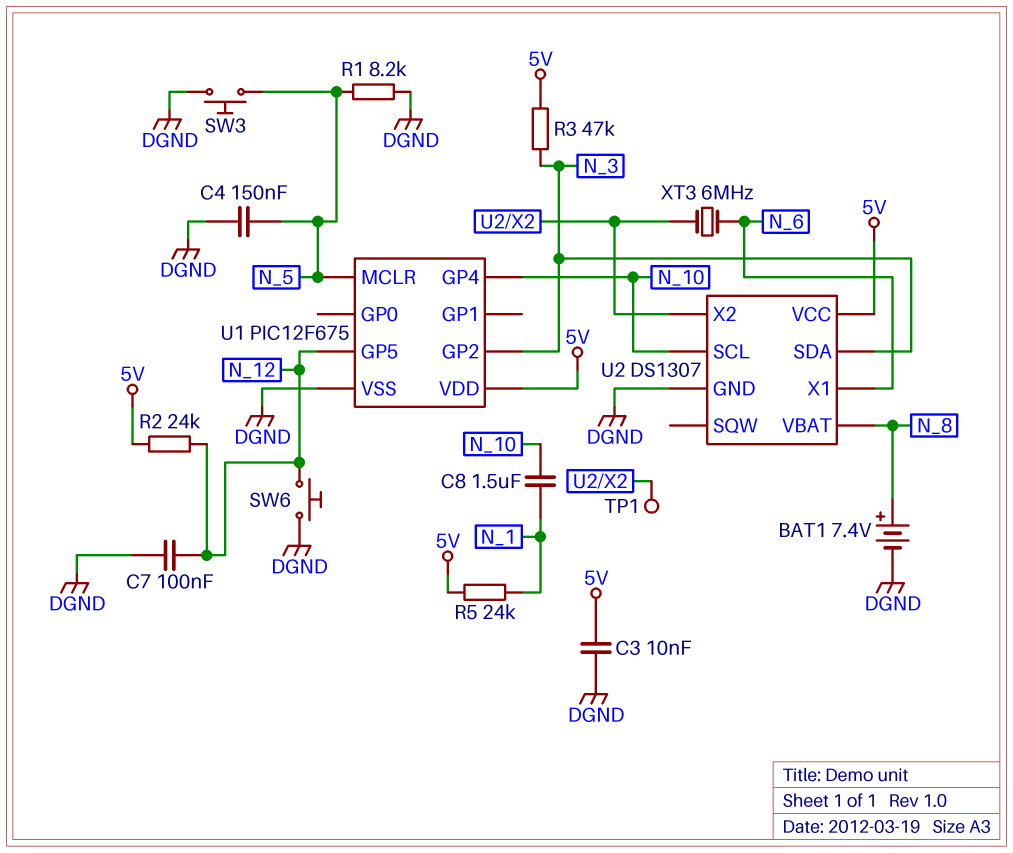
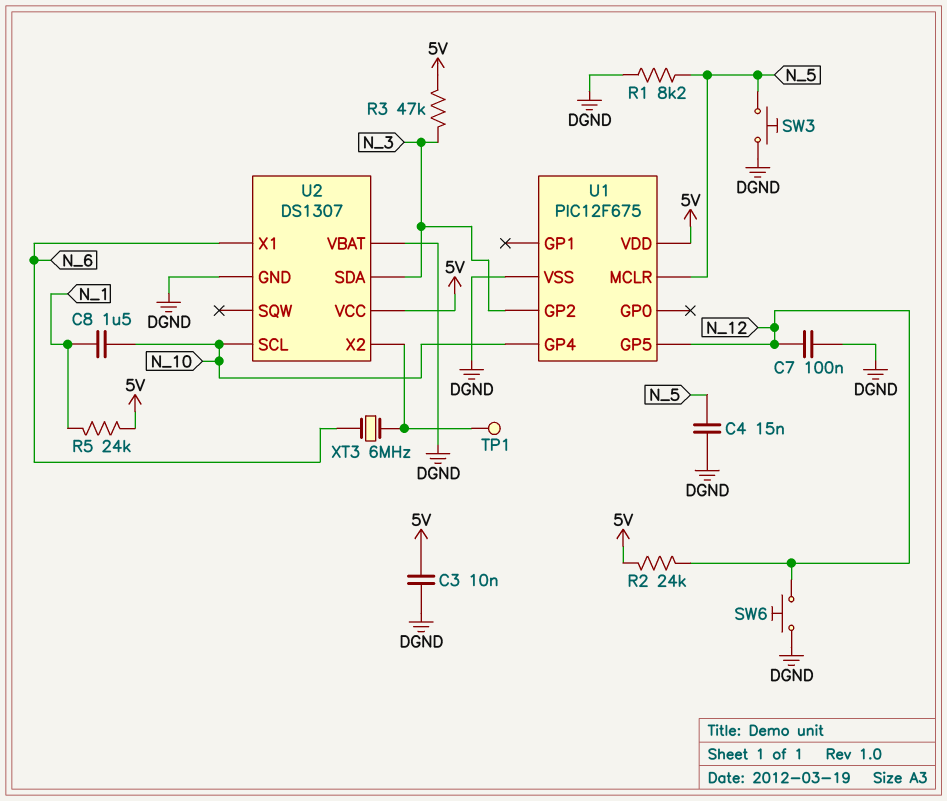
BAT1: 7.4V (plus N_8, minus DGND) -> none
C4: 150nF (DGND, N_5) -> 15nF (DGND, N_5)
U2 pin VBAT: N_8 -> DGND

